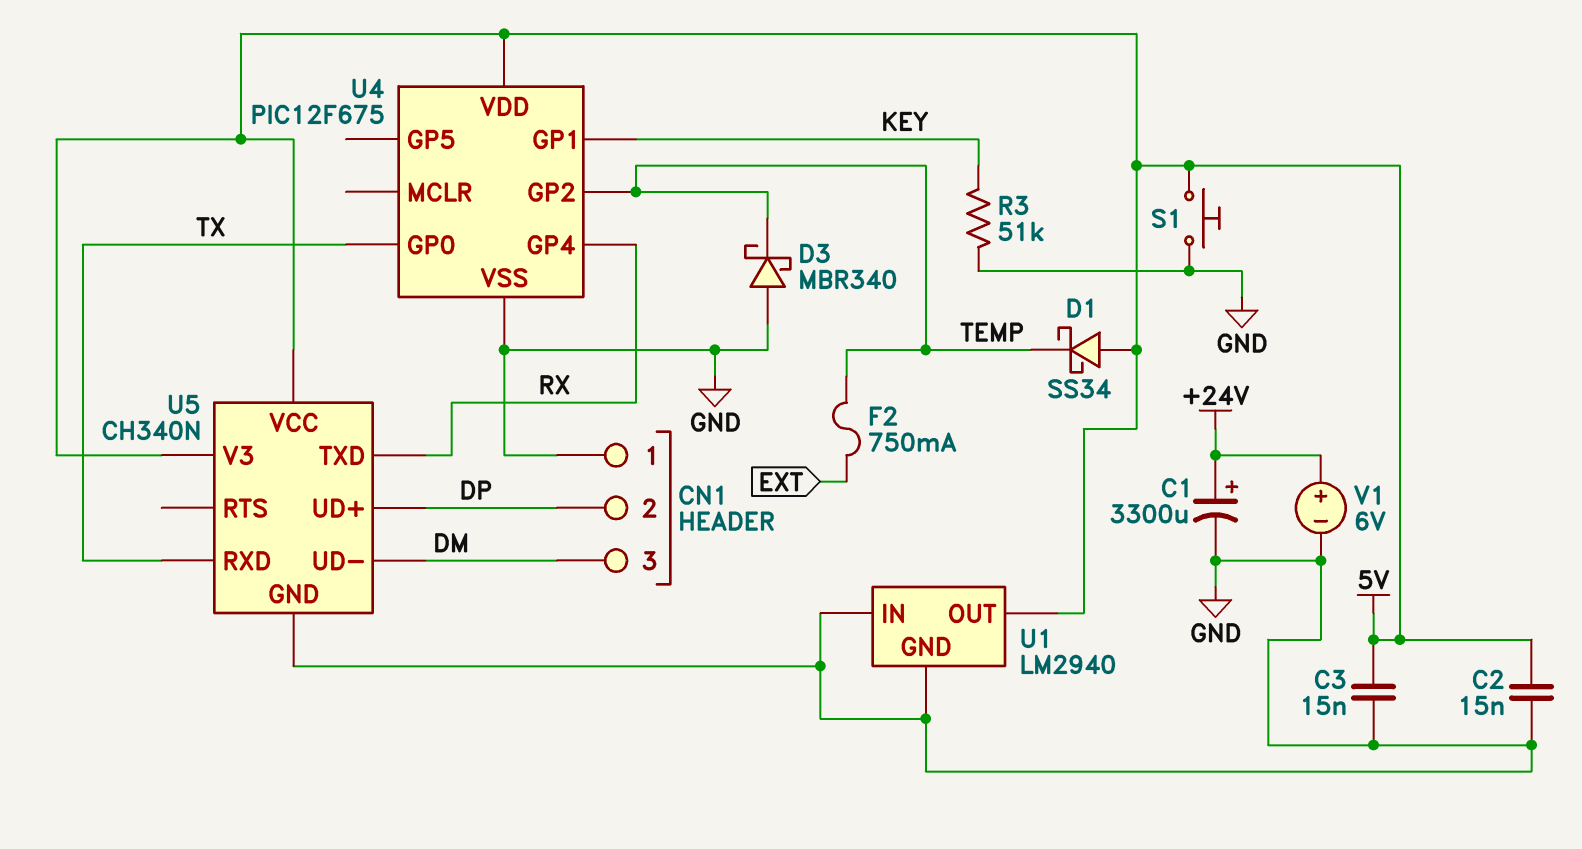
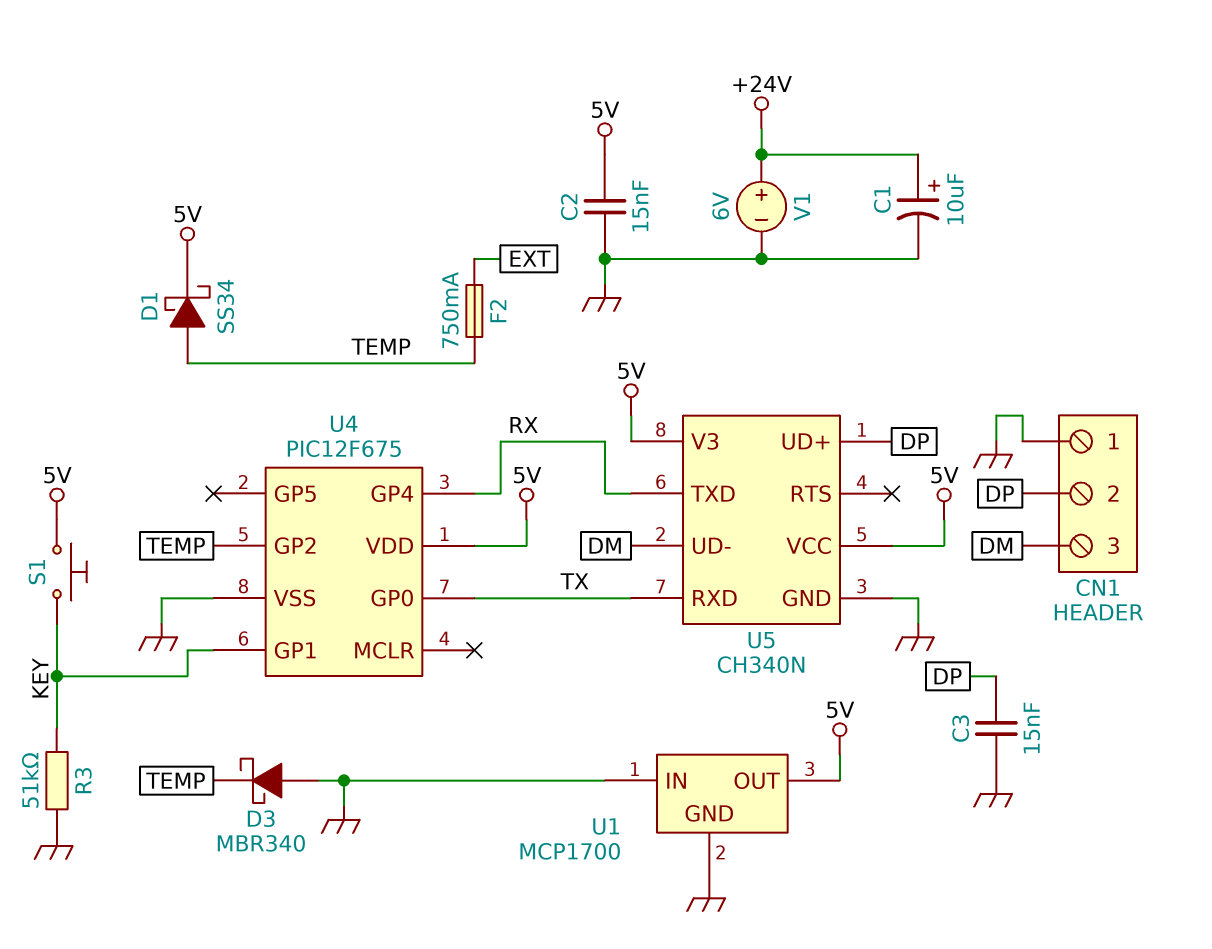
C1: 3300uF (plus +24V, minus GND) -> 10uF (plus +24V, minus GND)
C3: 15nF (5V, GND) -> 15nF (DP, GND)
D1: schottky SS34 (A 5V, K TEMP) -> schottky SS34 (A TEMP, K 5V)
S1: button (5V, GND) -> button (5V, KEY)
U1: LM2940 -> MCP1700

